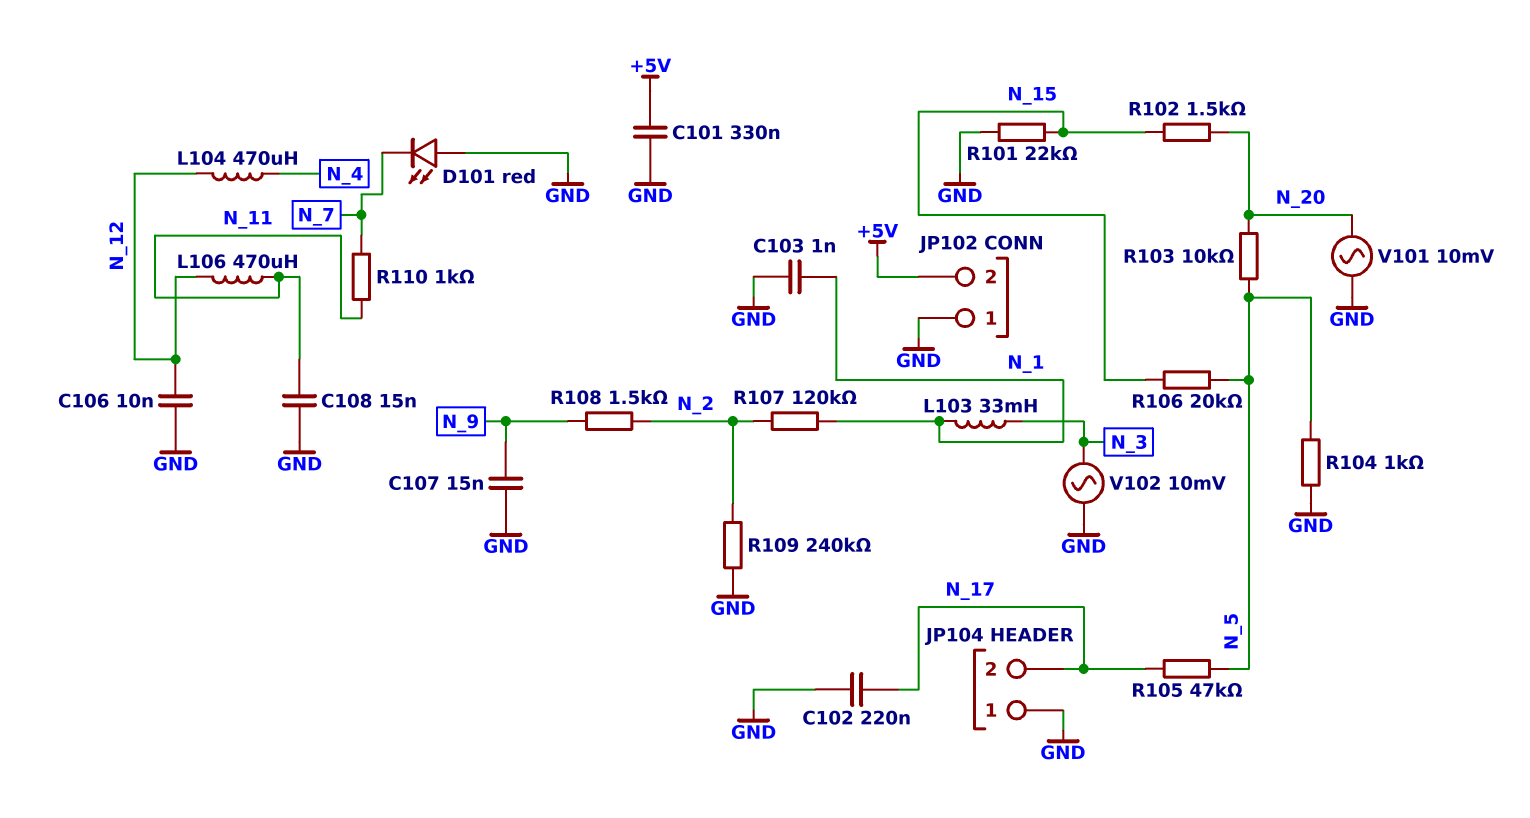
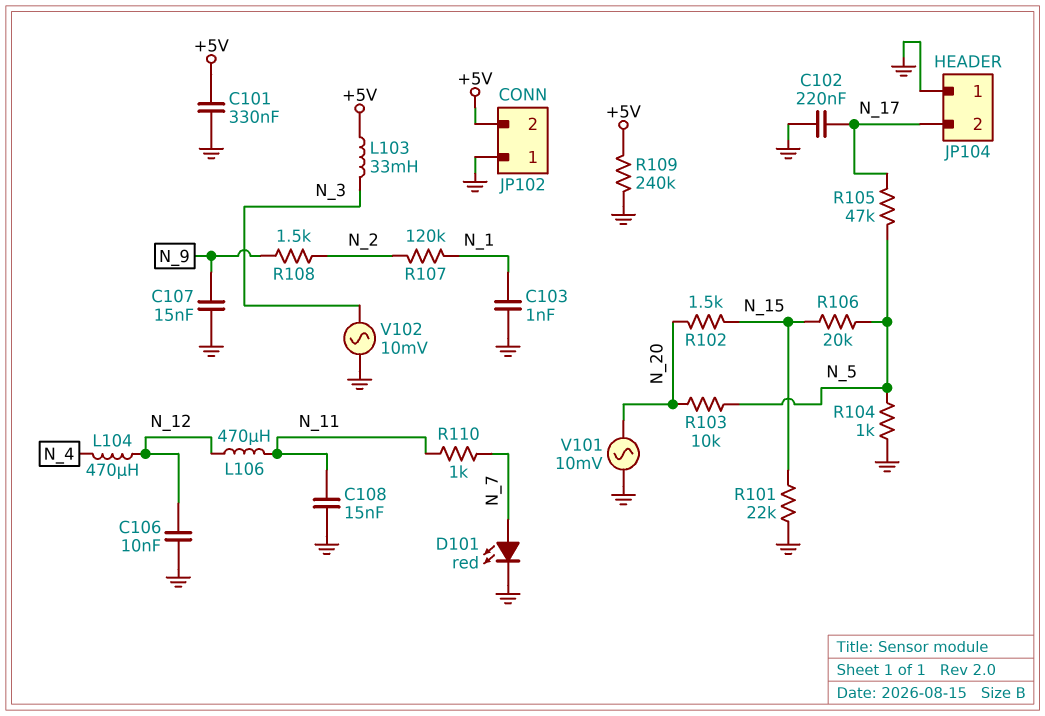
D101: LED red (A GND, K N_7) -> LED red (A N_7, K GND)
L103: 33mH (N_1, N_3) -> 33mH (+5V, N_3)
R109: 240k (GND, N_2) -> 240k (+5V, GND)

